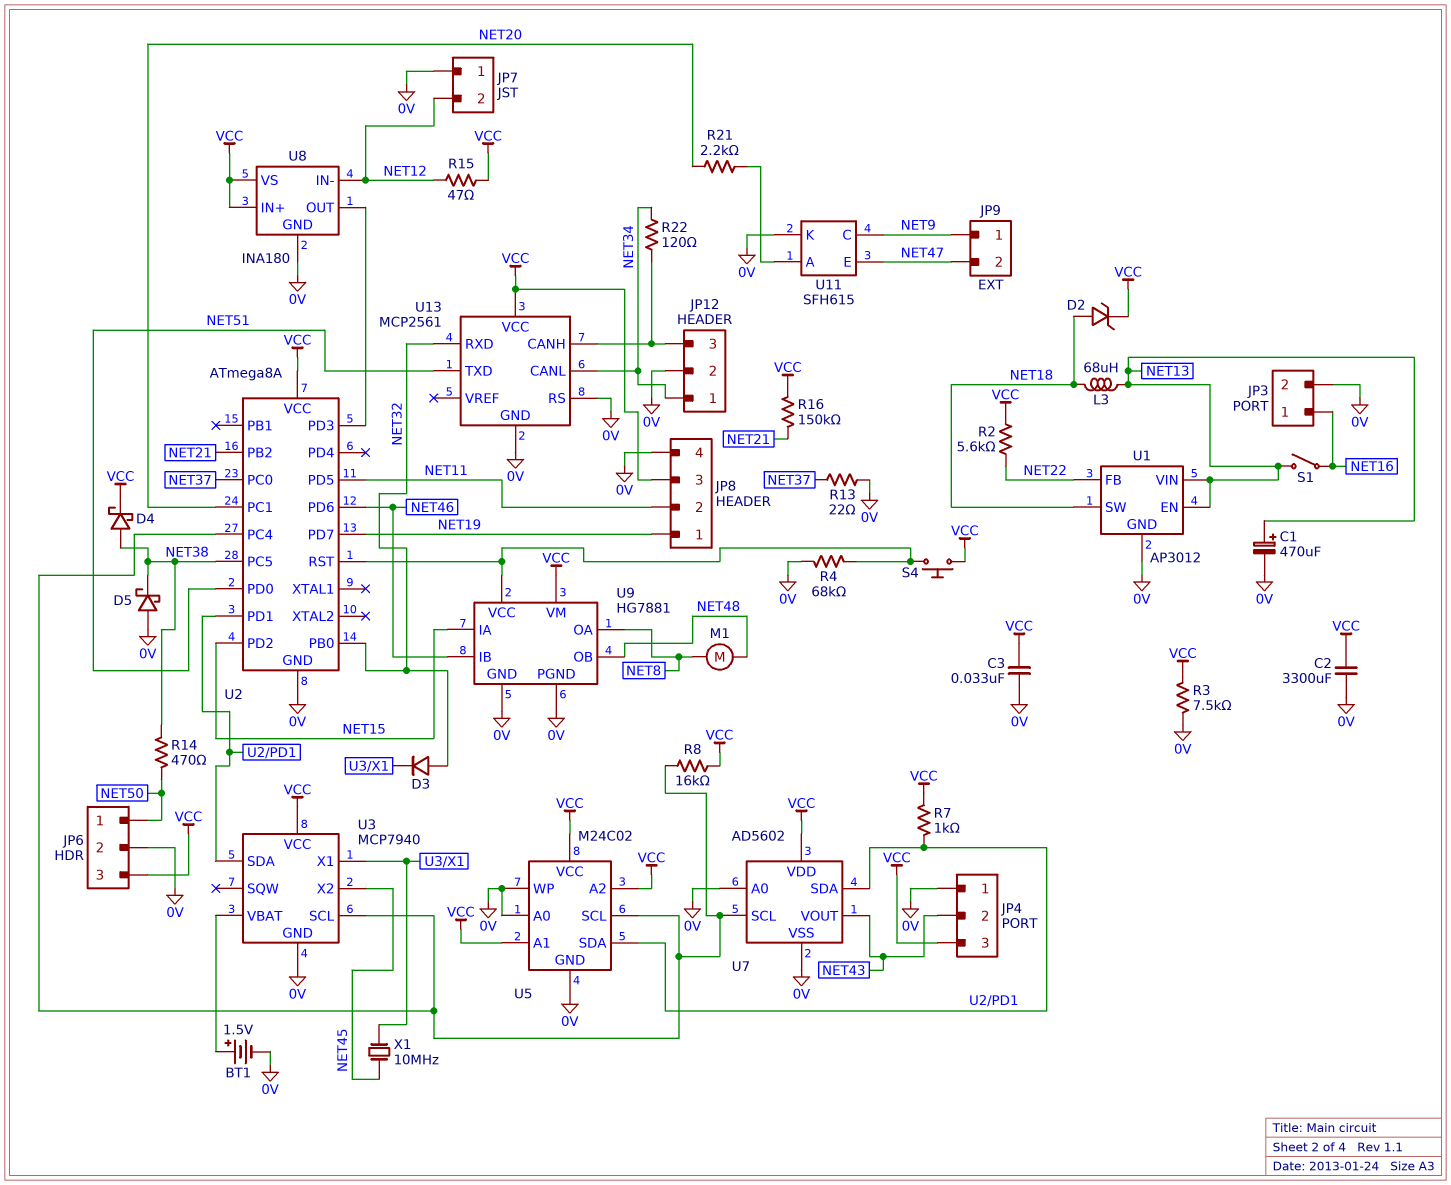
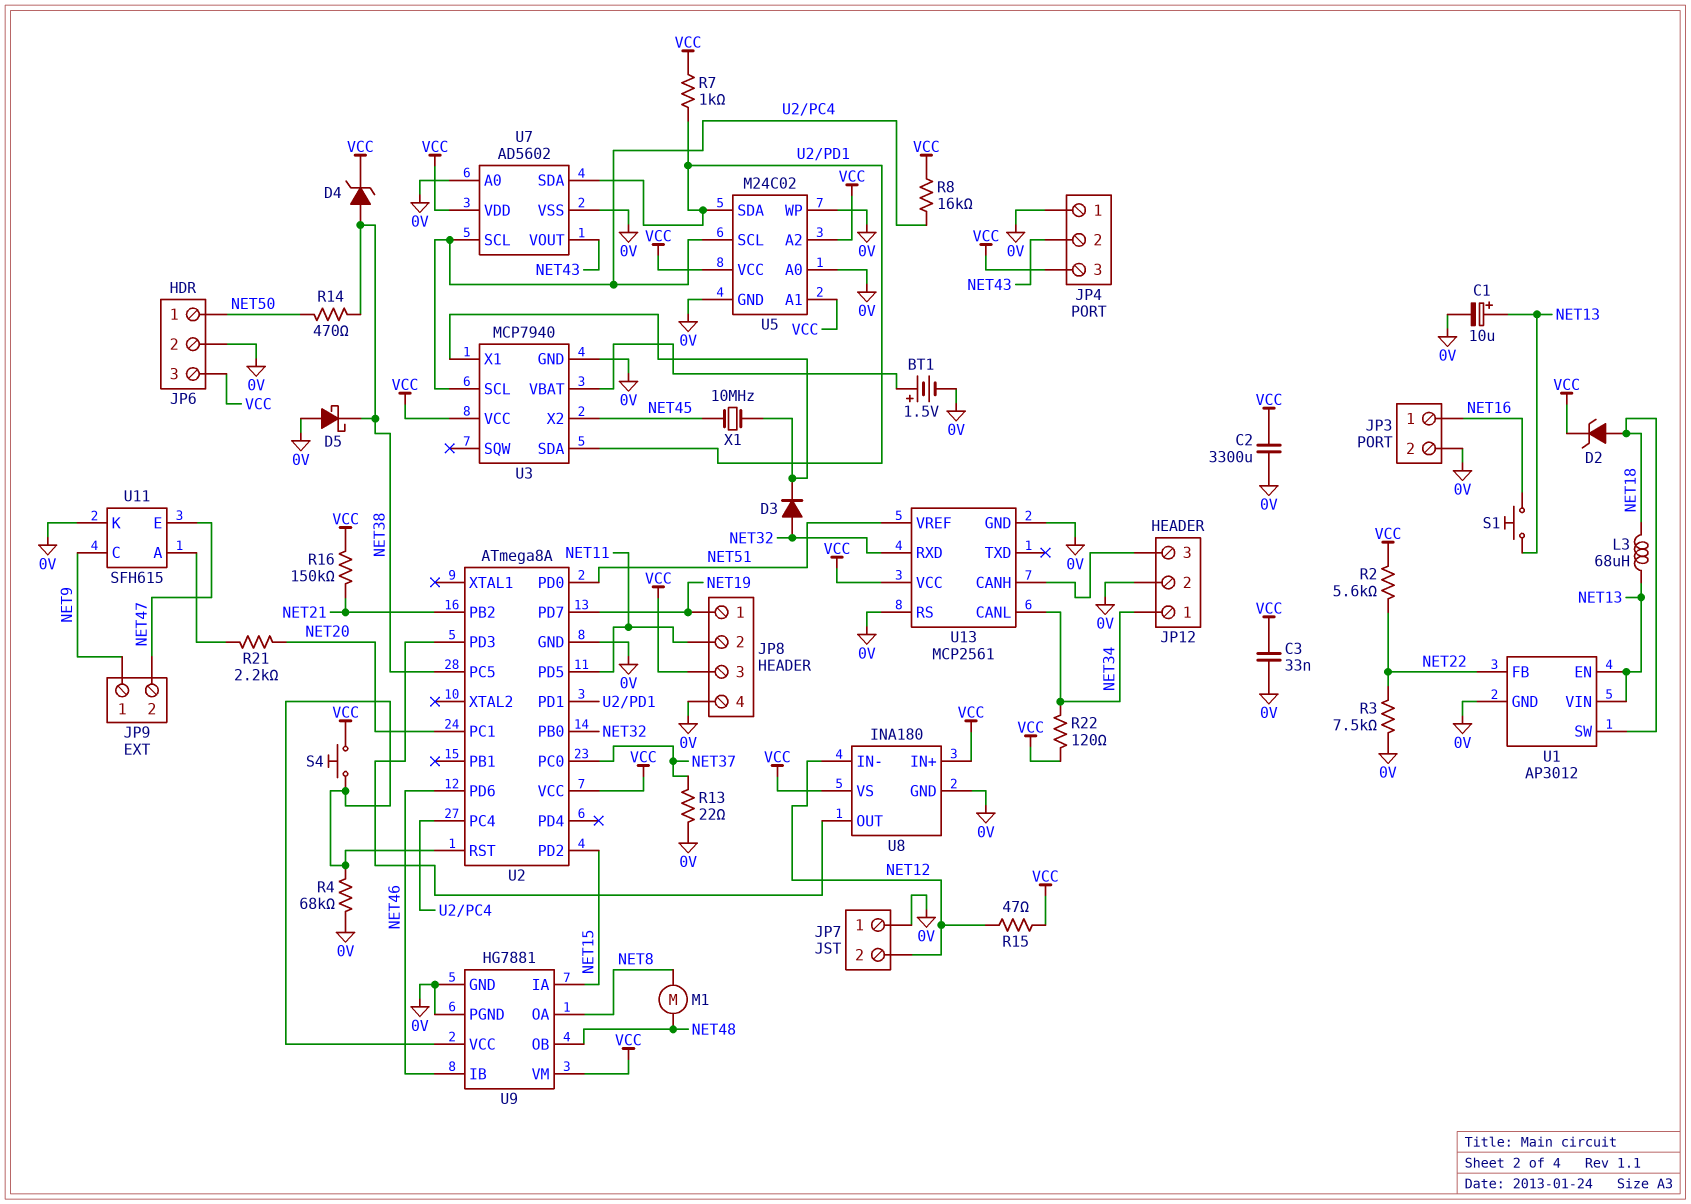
C1: 470uF (plus NET13, minus 0V) -> 10uF (plus NET13, minus 0V)
D4: schottky (A NET38, K VCC) -> zener (A NET38, K VCC)
R3: 7.5k (0V, VCC) -> 7.5k (0V, NET22)
R22: 120 (JP12/3, NET34) -> 120 (NET34, VCC)
S1: switch (NET13, NET16) -> button (NET13, NET16)
U13 pin TXD: NET51 -> none
U13 pin VREF: none -> NET51

